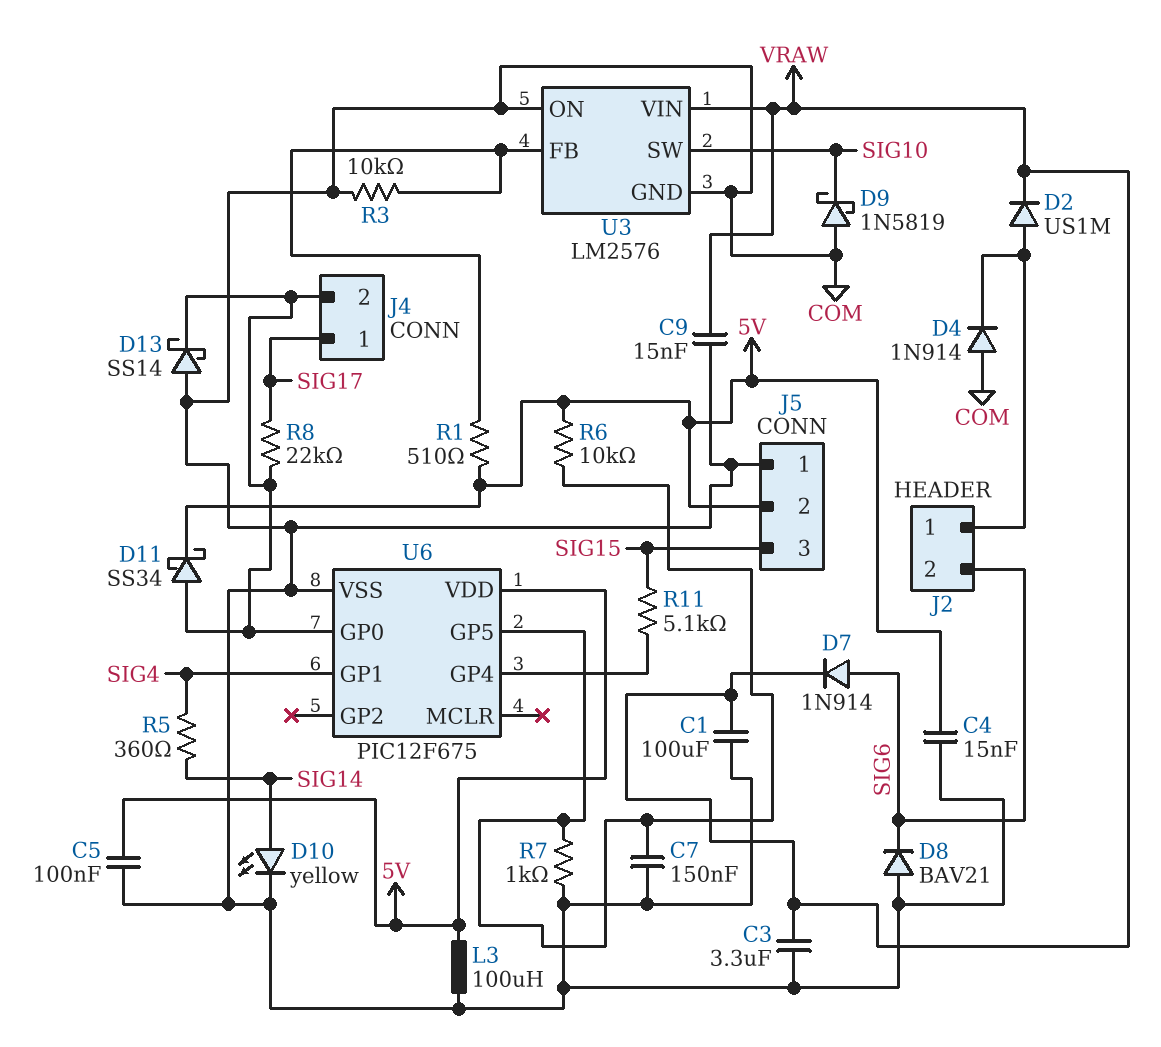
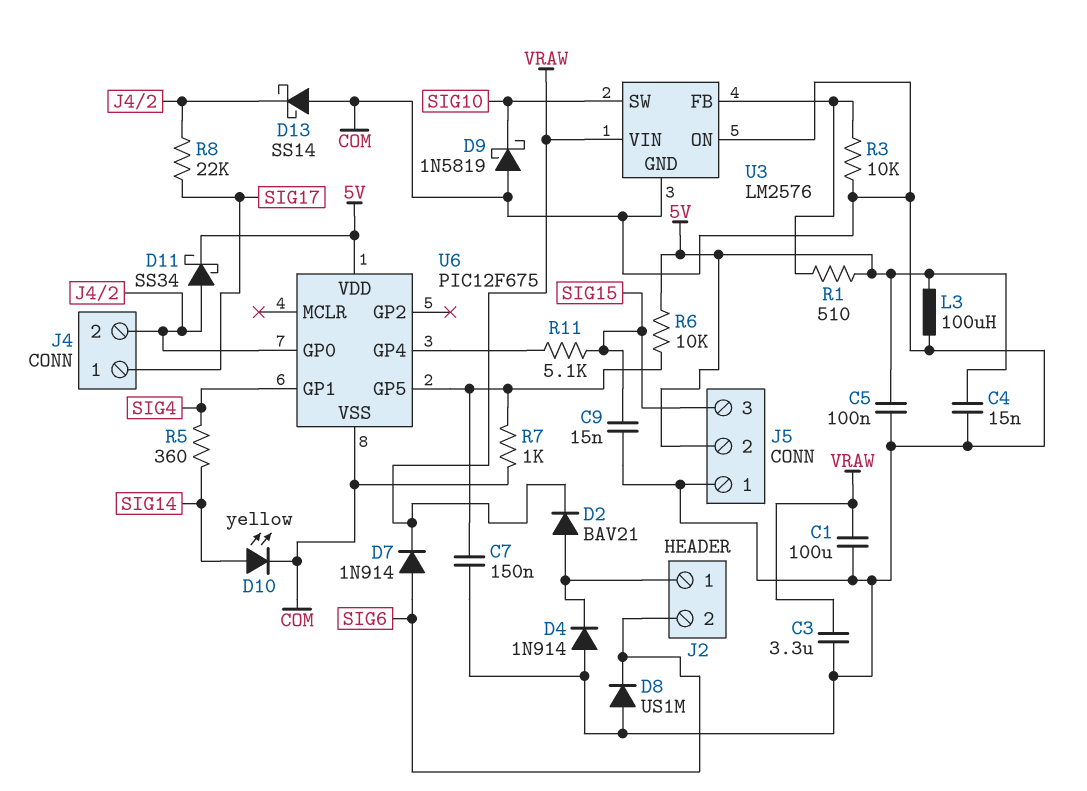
C9: 15nF (COM, VRAW) -> 15nF (COM, SIG15)
D2: diode US1M (A J2/1, K VRAW) -> diode BAV21 (A J2/1, K VRAW)
D8: diode BAV21 (A COM, K SIG6) -> diode US1M (A COM, K SIG6)

